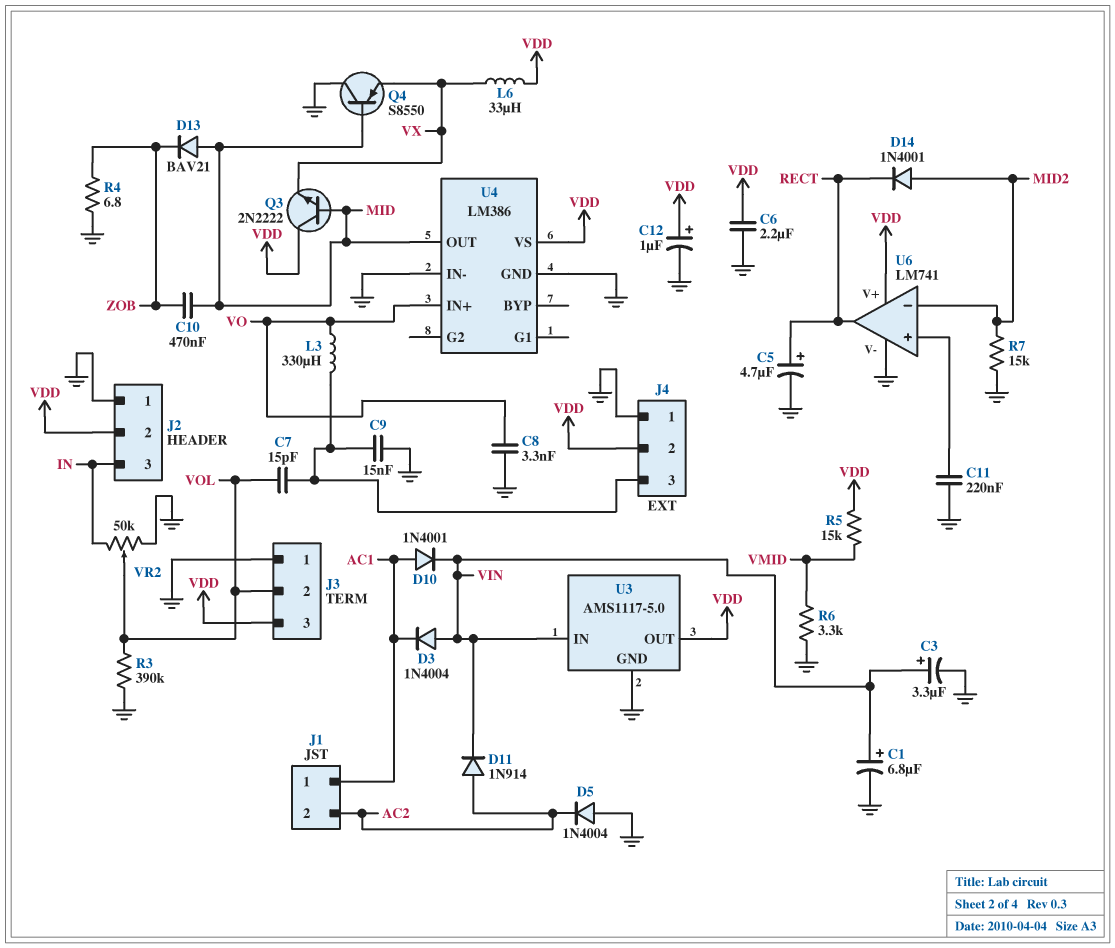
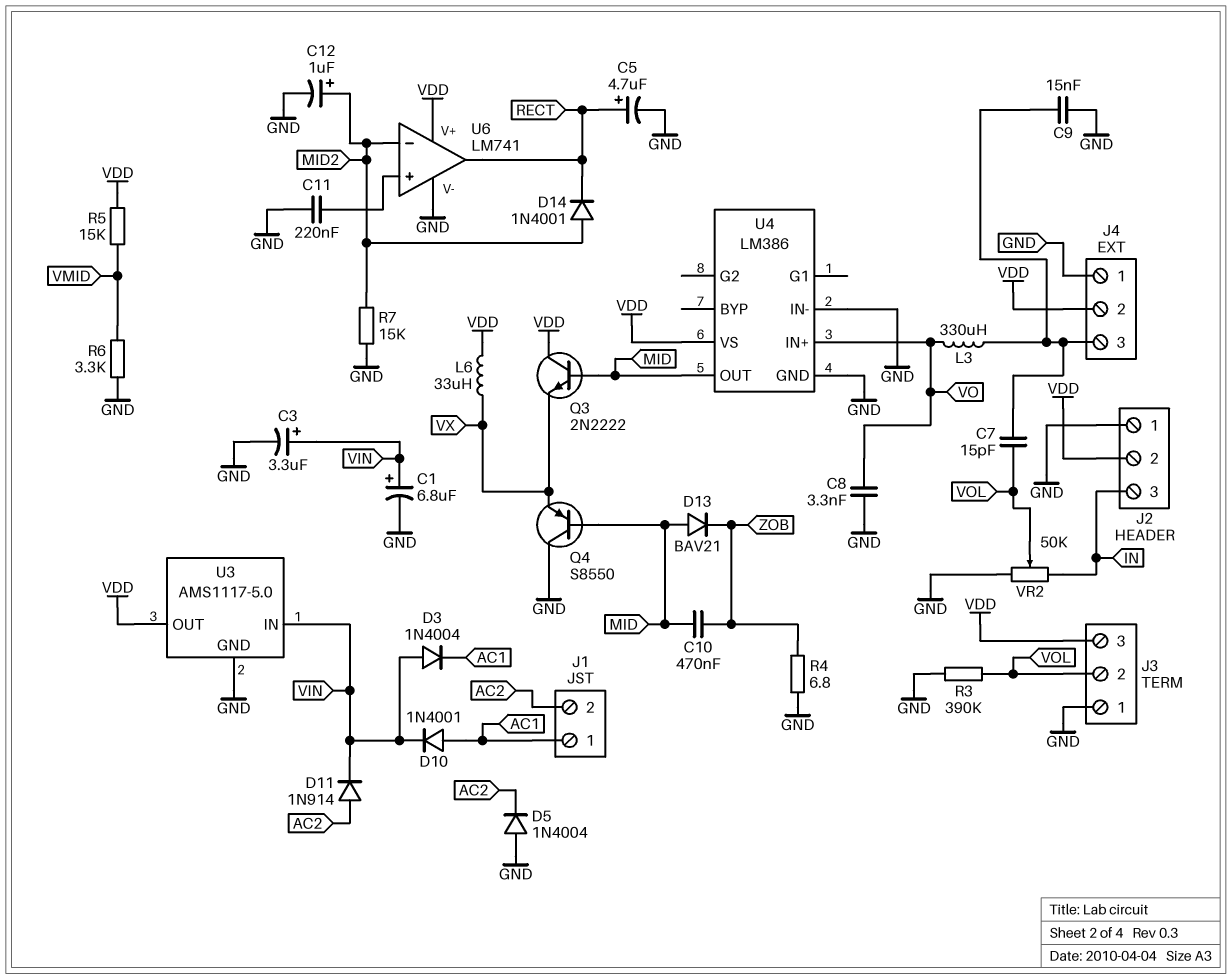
C6: 2.2uF (GND, VDD) -> none
C12: 1uF (plus VDD, minus GND) -> 1uF (plus MID2, minus GND)

